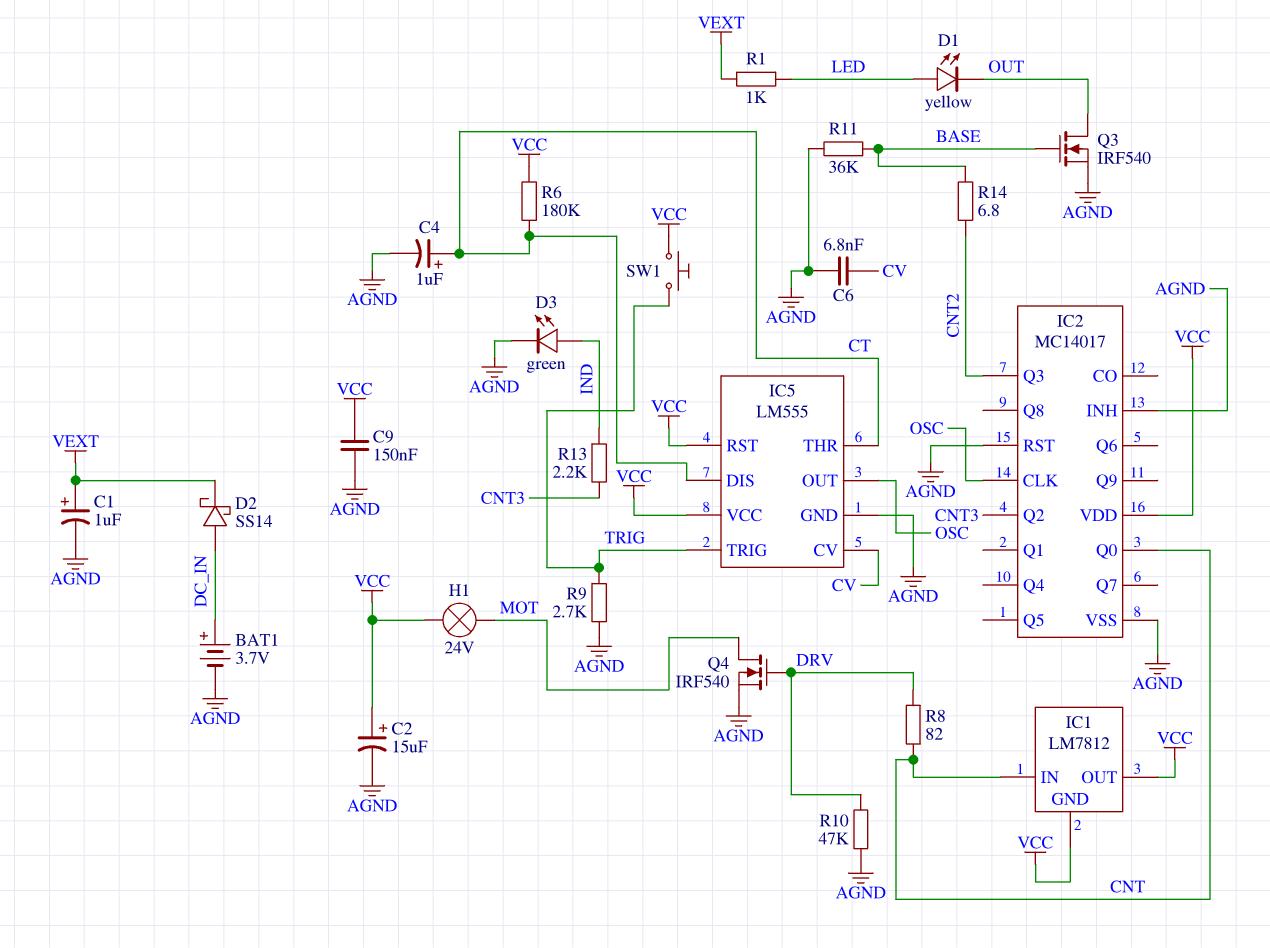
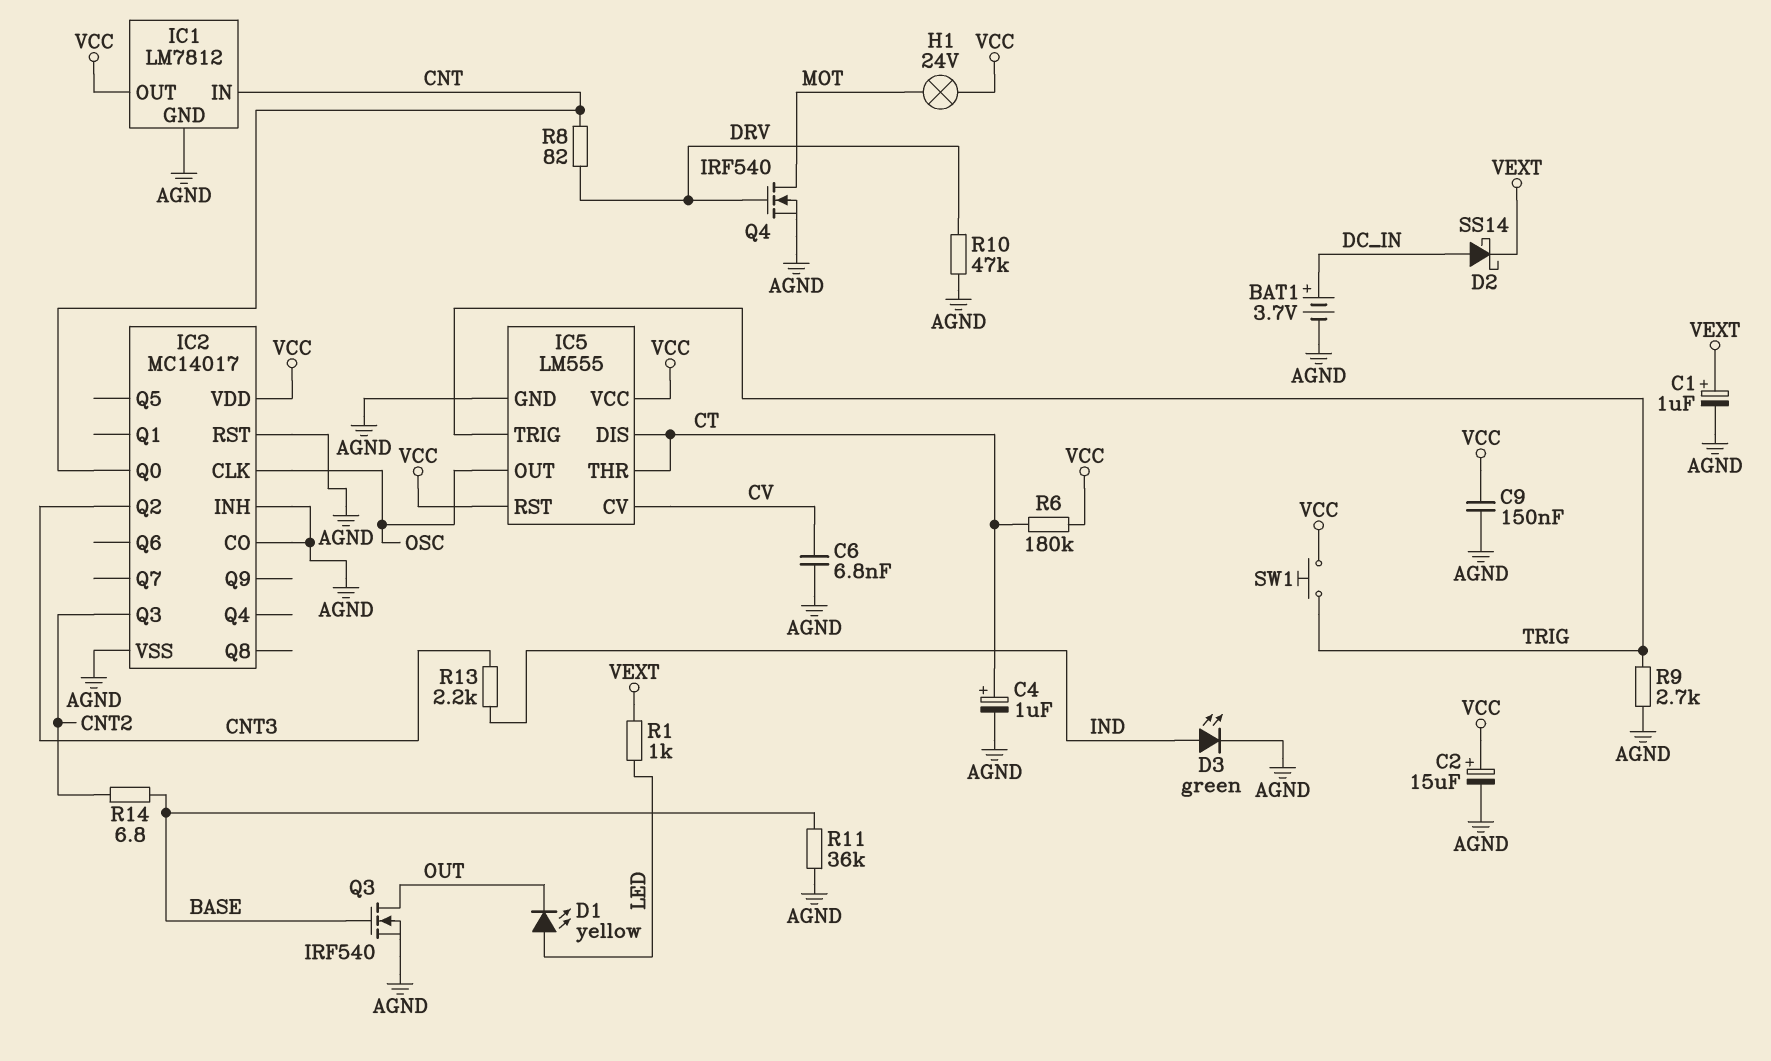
IC1 pin GND: VCC -> AGND
IC2 pin CO: none -> AGND

